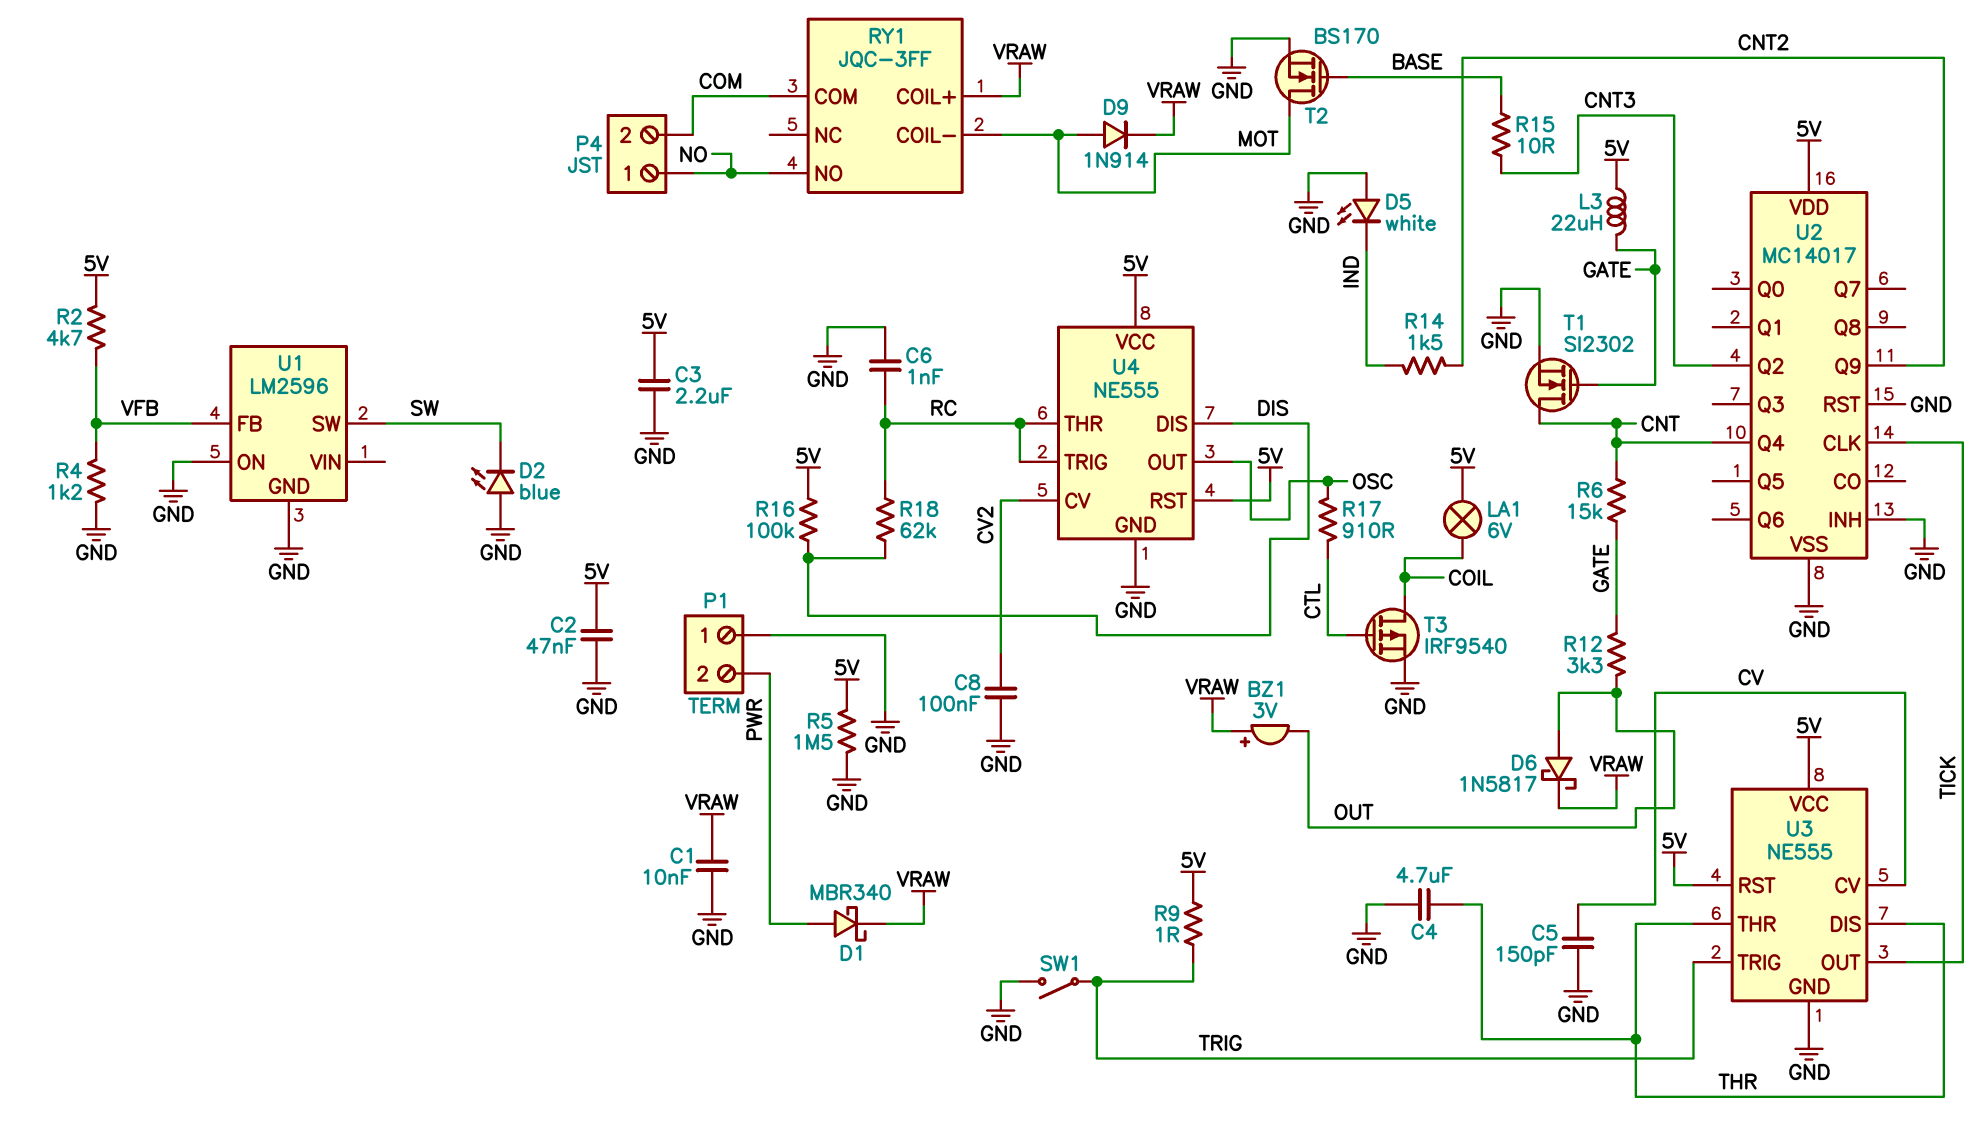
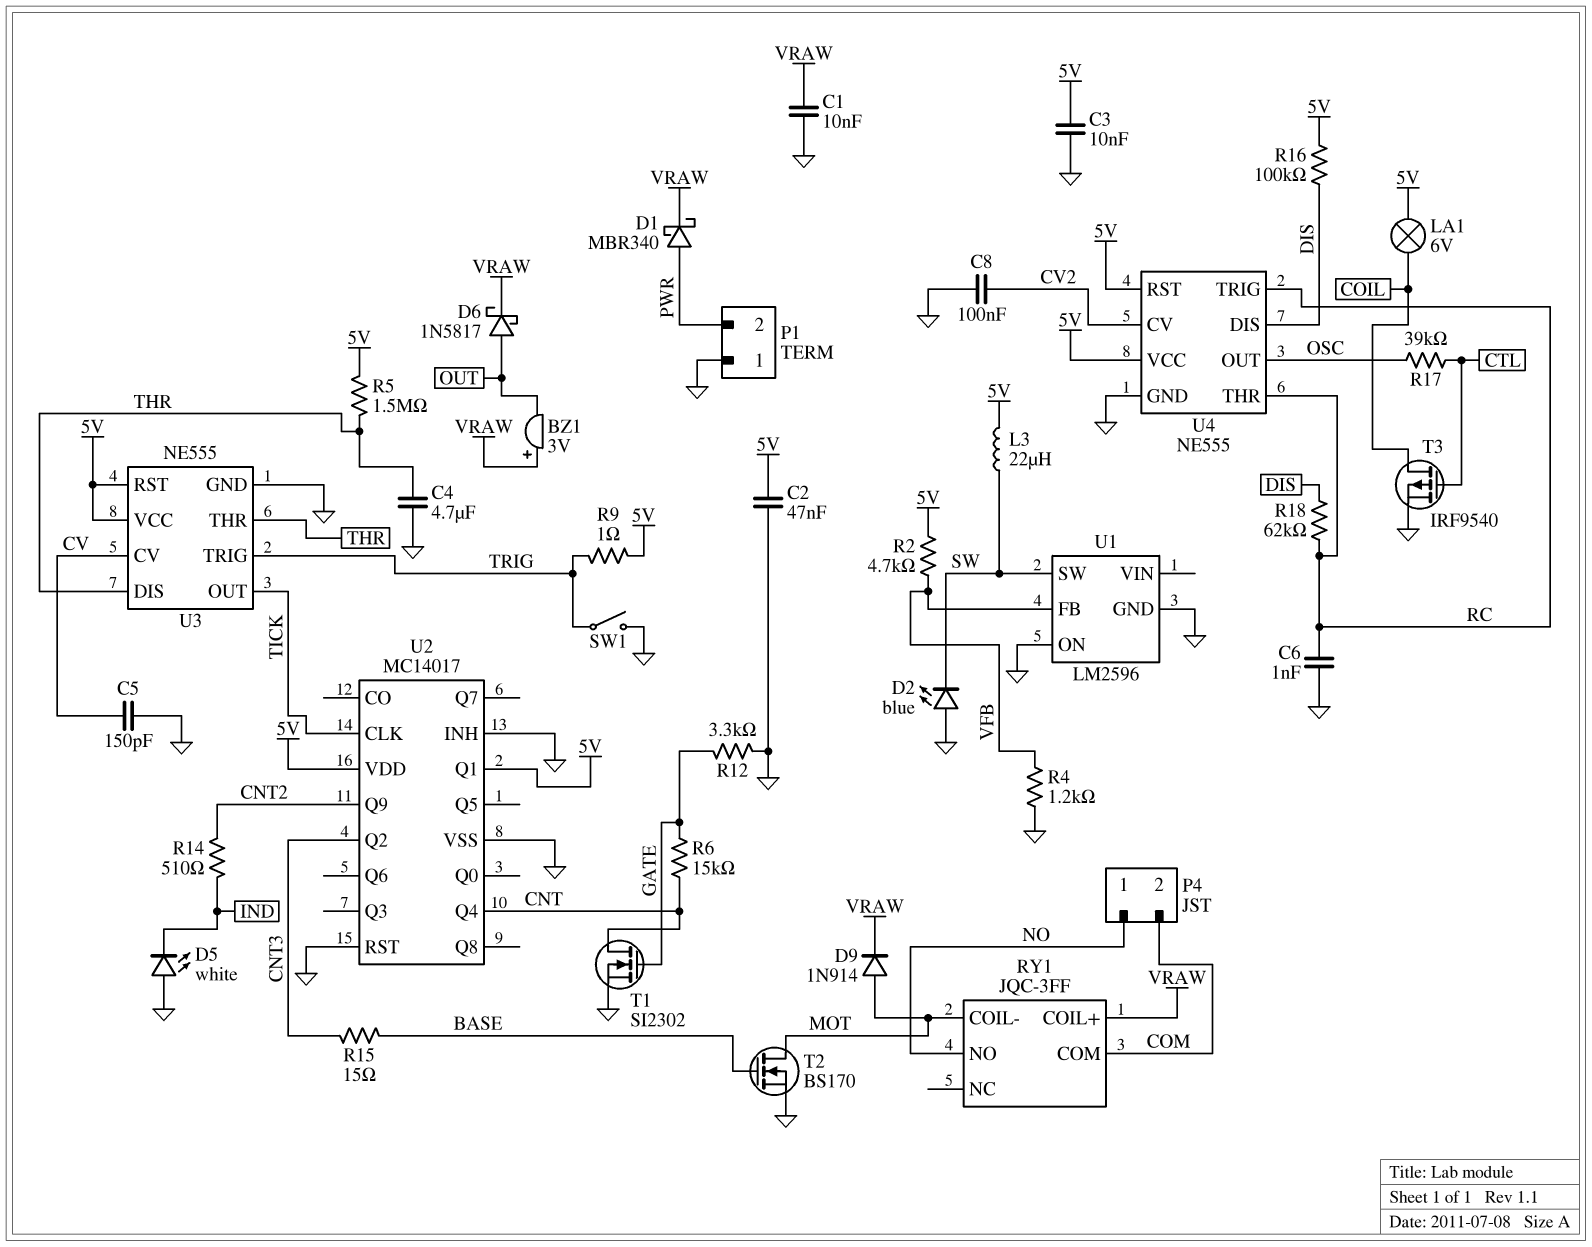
C3: 2.2uF (5V, GND) -> 10nF (5V, GND)
L3: 22uH (5V, GATE) -> 22uH (5V, SW)
R5: 1.5M (5V, GND) -> 1.5M (5V, THR)
R12: 3.3k (GATE, OUT) -> 3.3k (GATE, GND)
R14: 1.5k (CNT2, IND) -> 510 (CNT2, IND)
R15: 10 (BASE, CNT3) -> 15 (BASE, CNT3)
R17: 910 (CTL, OSC) -> 39k (CTL, OSC)
U2 pin Q1: none -> 5V

